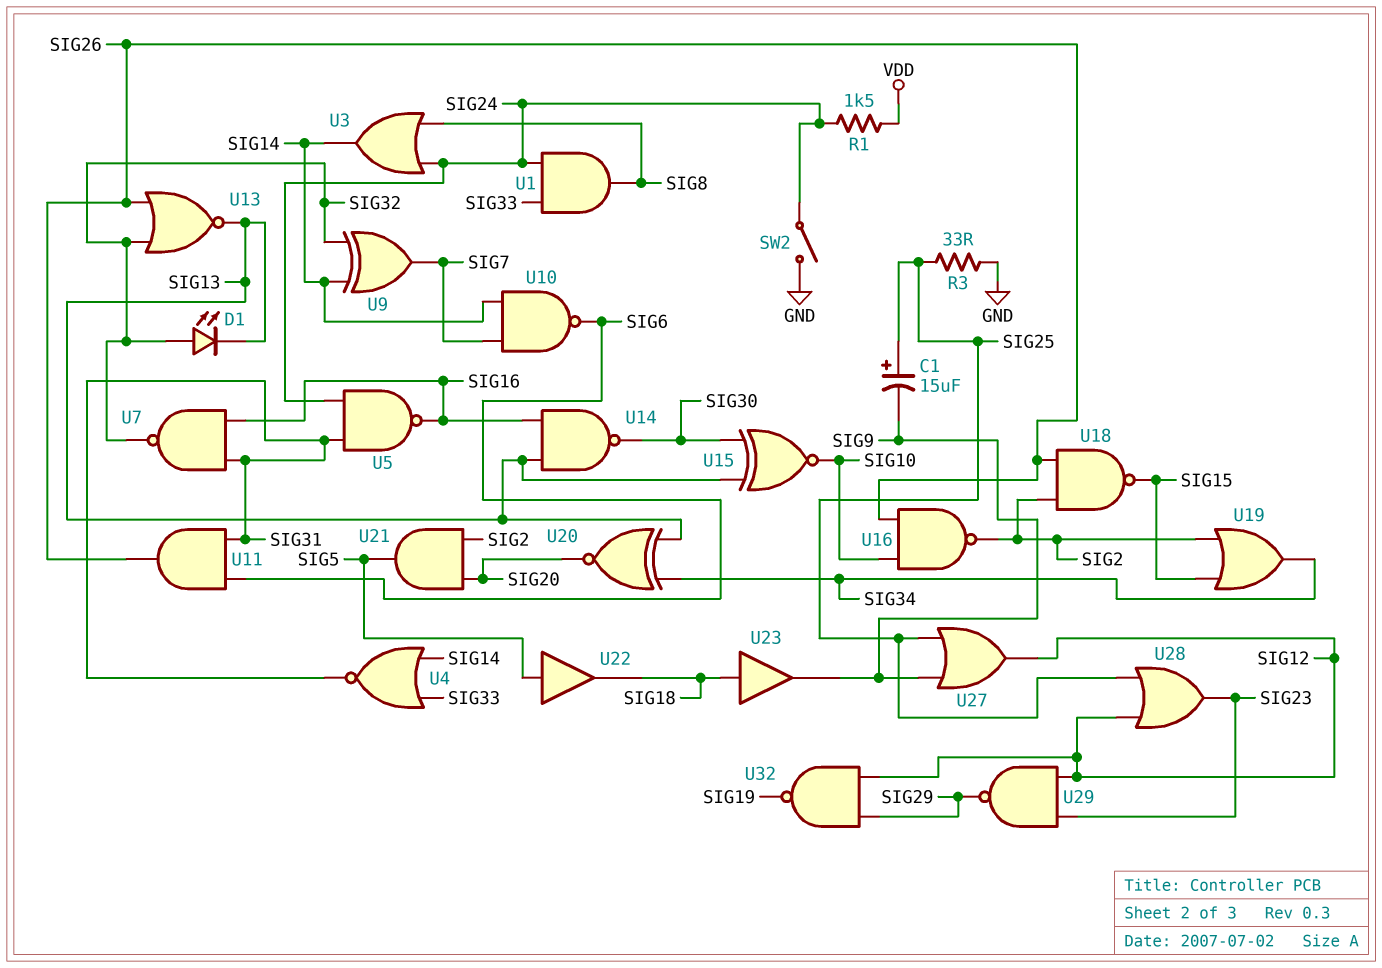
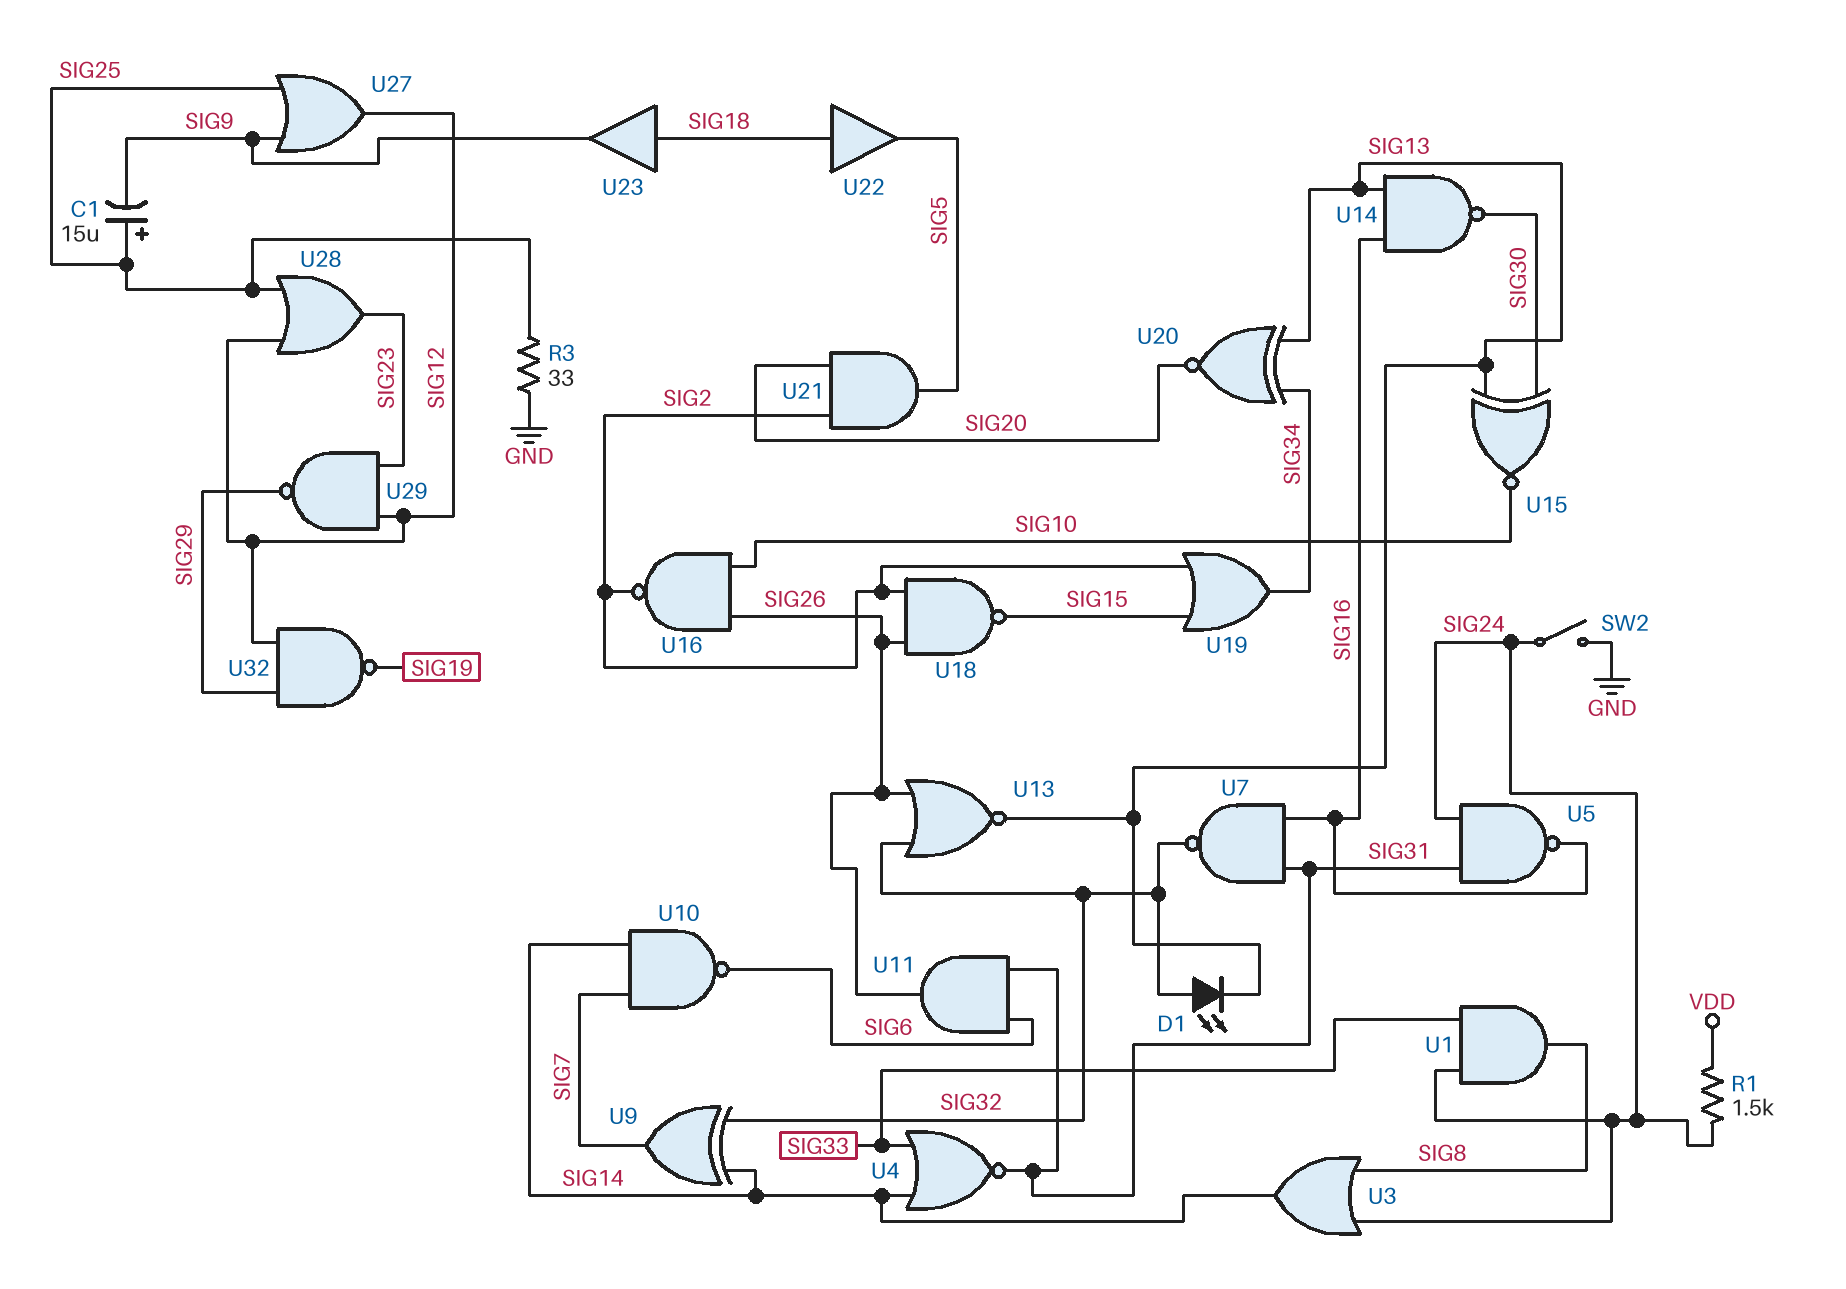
U22: buffer (in SIG5, out SIG18) -> buffer (in SIG18, out SIG5)

